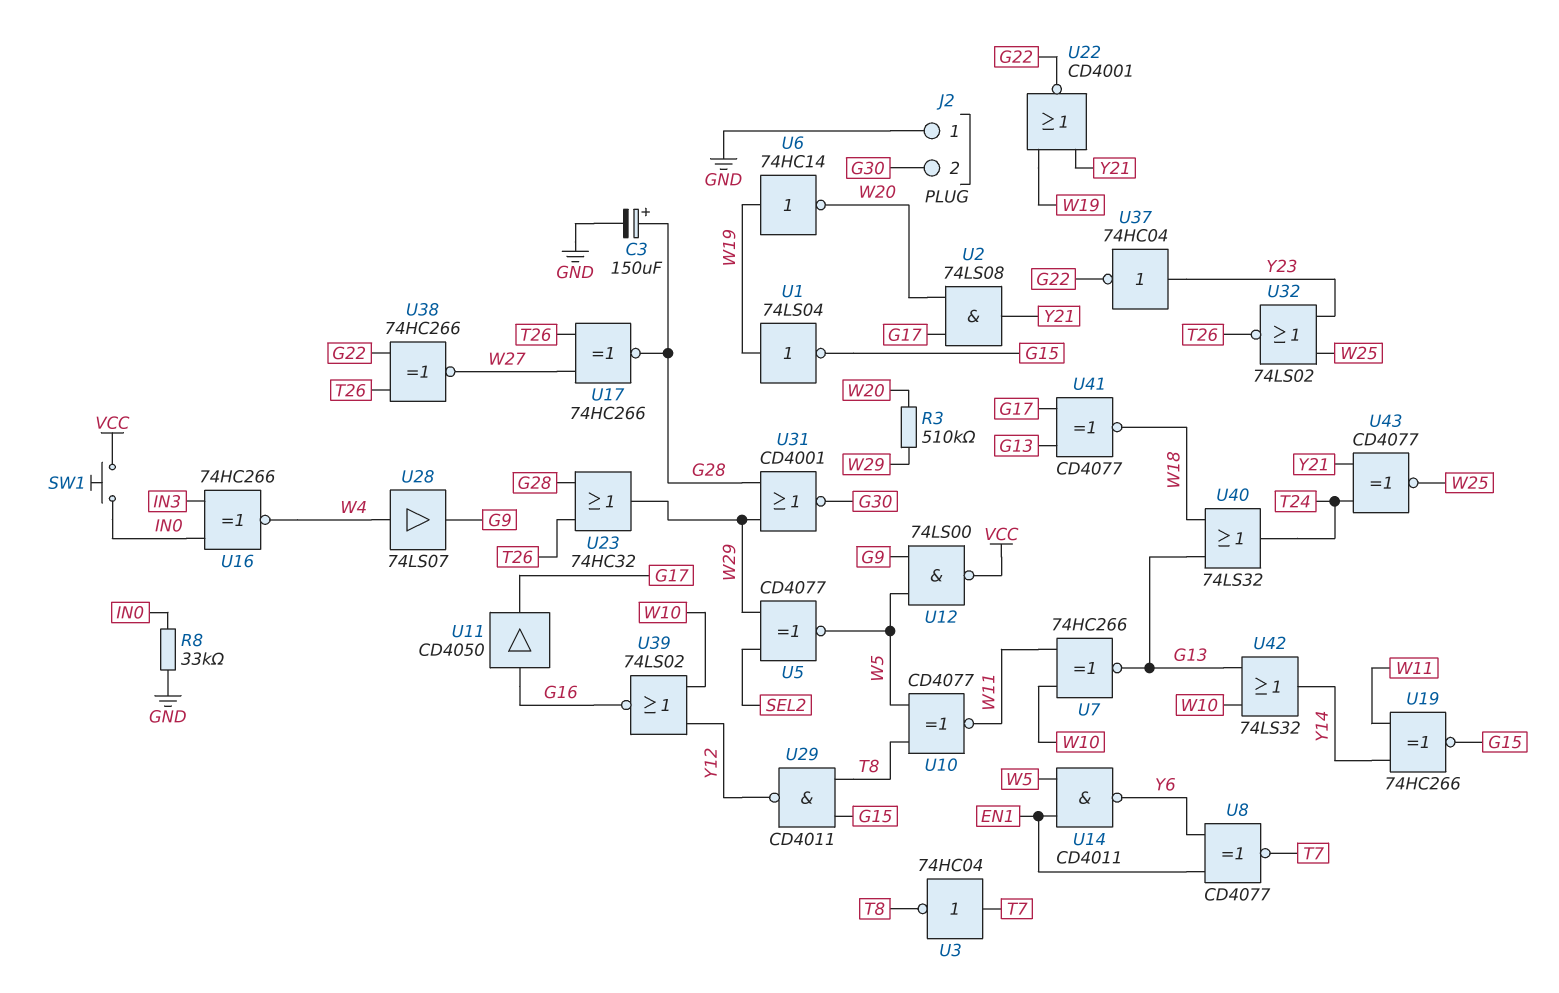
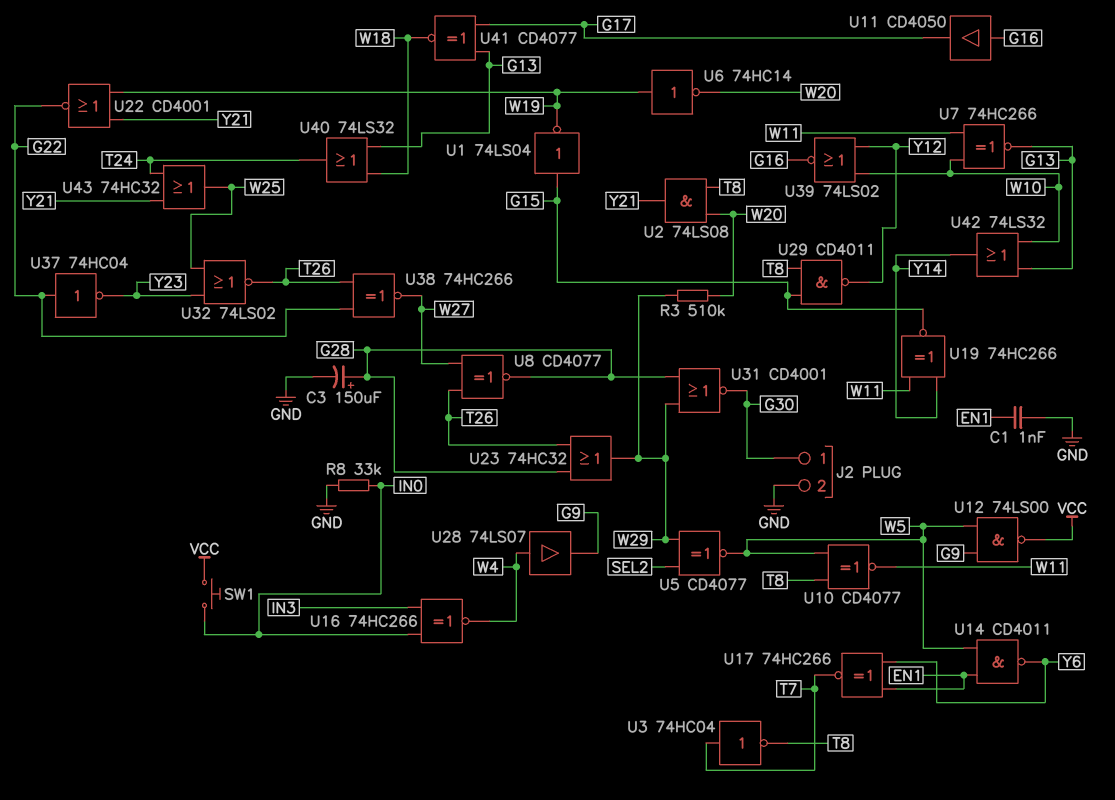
C1: none -> 1nF (EN1, GND)
J2 pin 1: GND -> G30
J2 pin 2: G30 -> GND
U1: NOT 74LS04 (in W19, out G15) -> NOT 74LS04 (in G15, out W19)
U2: AND 74LS08 (in G17, in W20, out Y21) -> AND 74LS08 (in T8, in W20, out Y21)
U8: XNOR CD4077 (in EN1, in Y6, out T7) -> XNOR CD4077 (in T26, in W27, out G28)
U17: XNOR 74HC266 (in T26, in W27, out G28) -> XNOR 74HC266 (in EN1, in Y6, out T7)
U37: NOT 74HC04 (in Y23, out G22) -> NOT 74HC04 (in G22, out Y23)
U43: XNOR CD4077 (in T24, in Y21, out W25) -> OR 74HC32 (in T24, in Y21, out W25)

